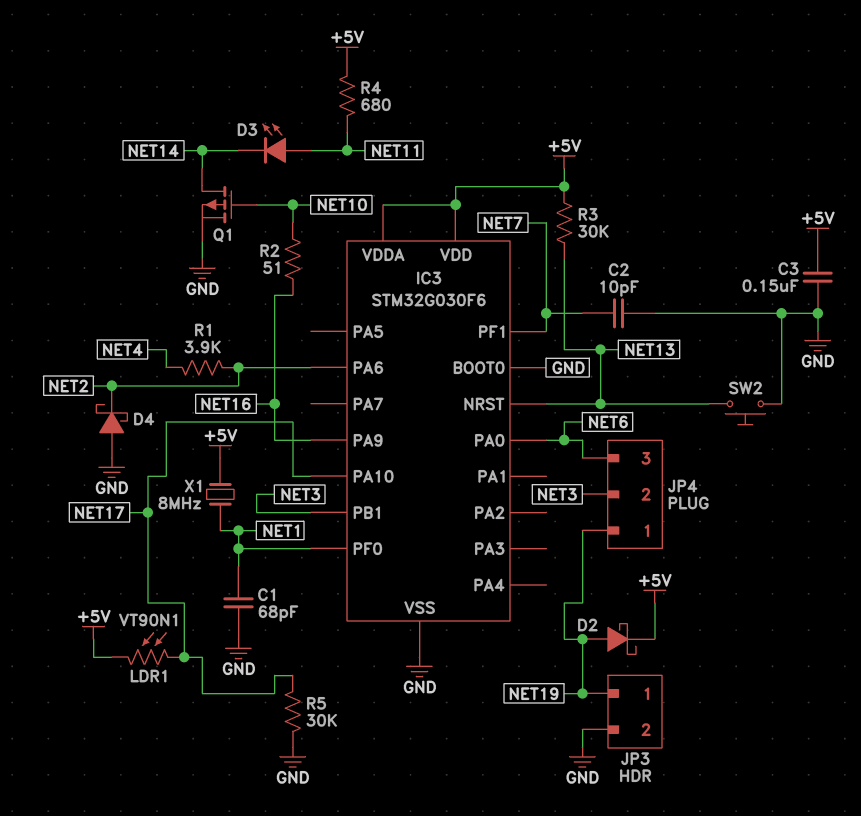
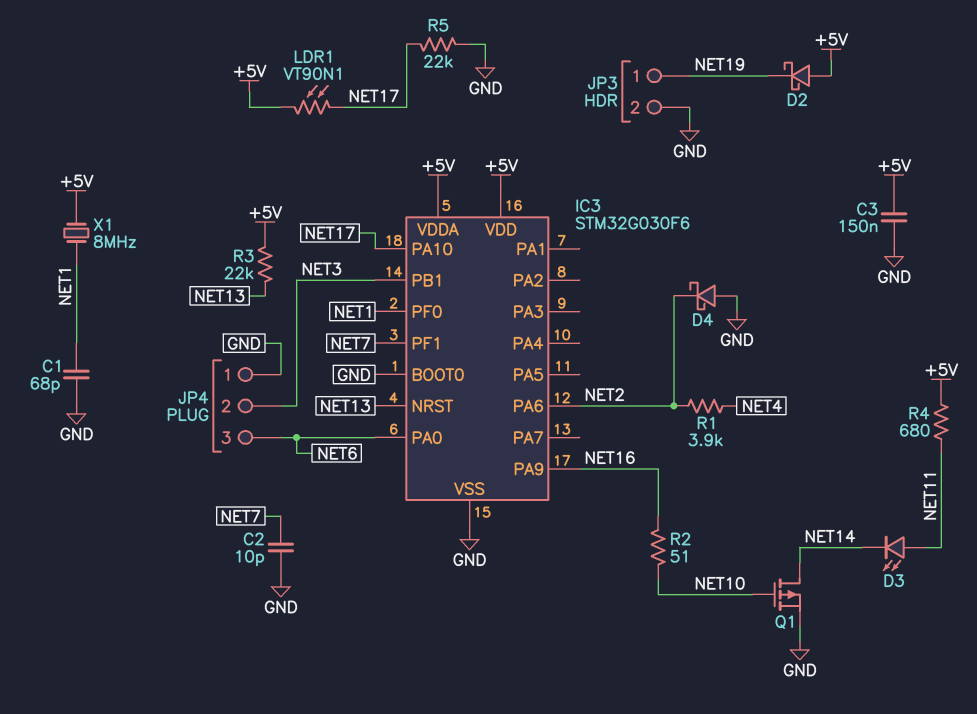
D2: schottky (A NET19, K +5V) -> schottky (A +5V, K NET19)
JP4 pin 1: NET19 -> GND
R3: 30k (+5V, NET13) -> 22k (+5V, NET13)
R5: 30k (GND, NET17) -> 22k (GND, NET17)
SW2: button (GND, NET13) -> none

